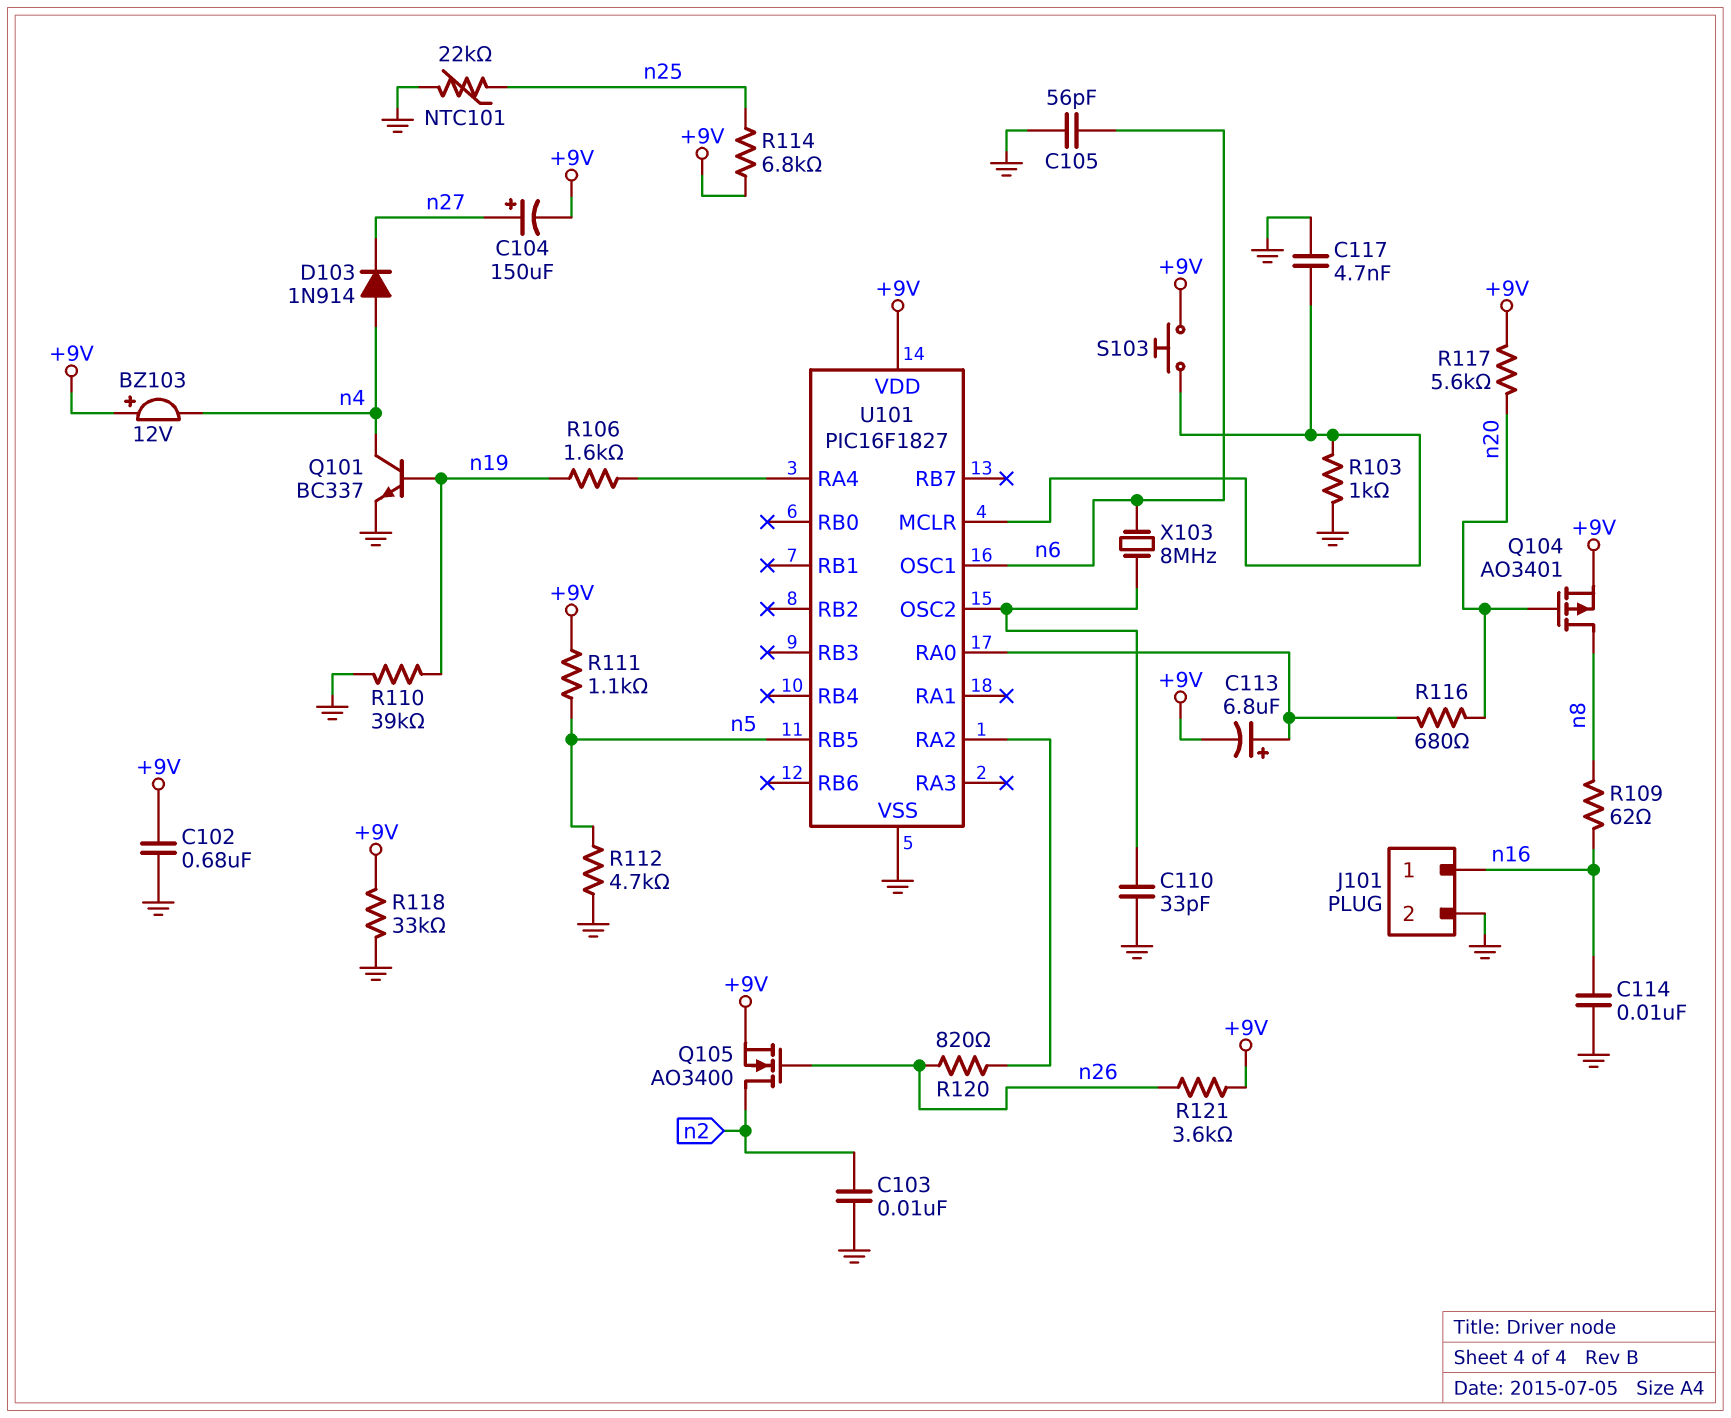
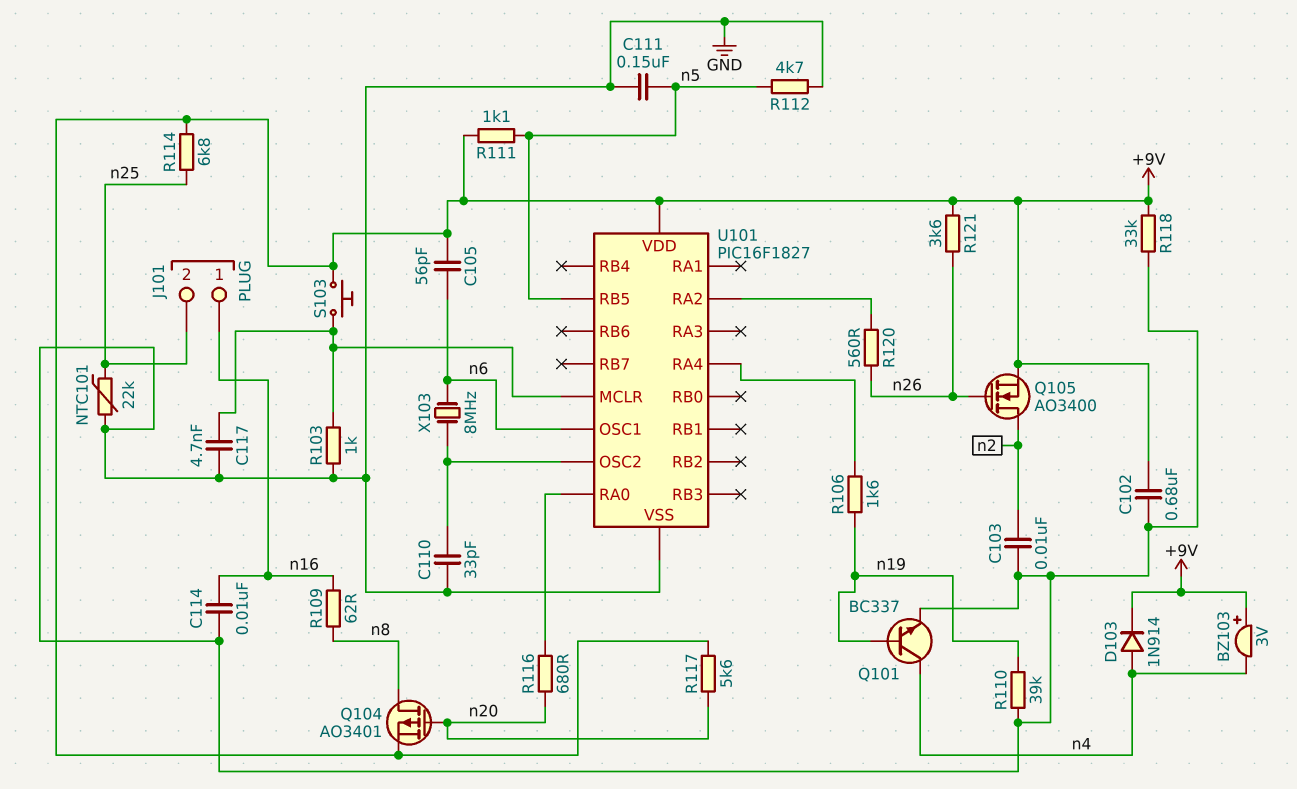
BZ103: buzzer 12V (plus +9V, minus n4) -> buzzer 3V (plus +9V, minus n4)
C104: 150uF (plus n27, minus +9V) -> none
C105: 56pF (GND, n6) -> 56pF (+9V, n6)
C111: none -> 150nF (GND, n5)
C113: 6.8uF (plus U101/RA0, minus +9V) -> none
D103: diode 1N914 (A n4, K n27) -> diode 1N914 (A n4, K +9V)
J101 pin 2: GND -> n25
R120: 820 (U101/RA2, n26) -> 560 (U101/RA2, n26)

